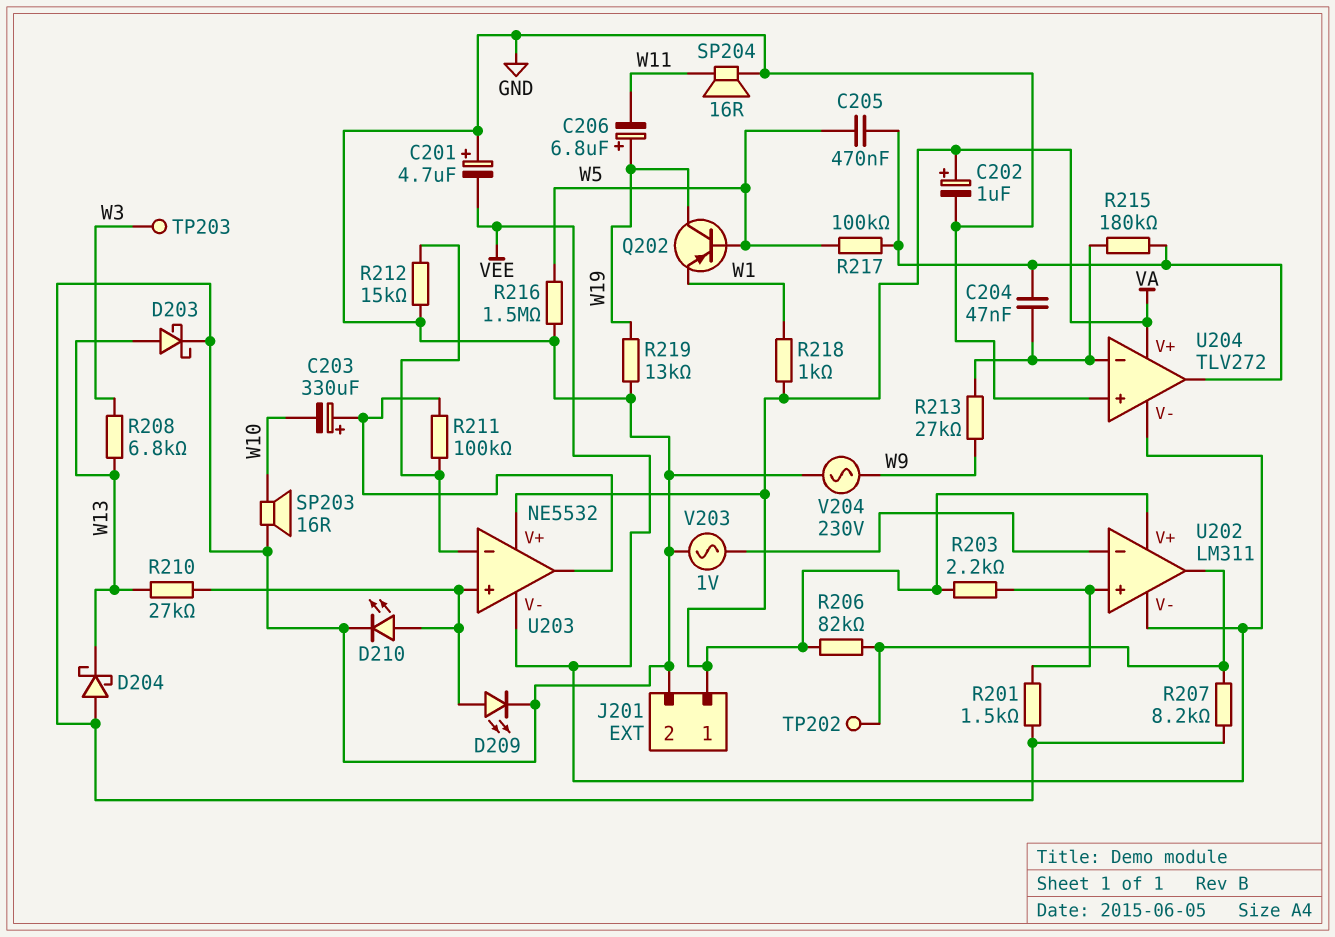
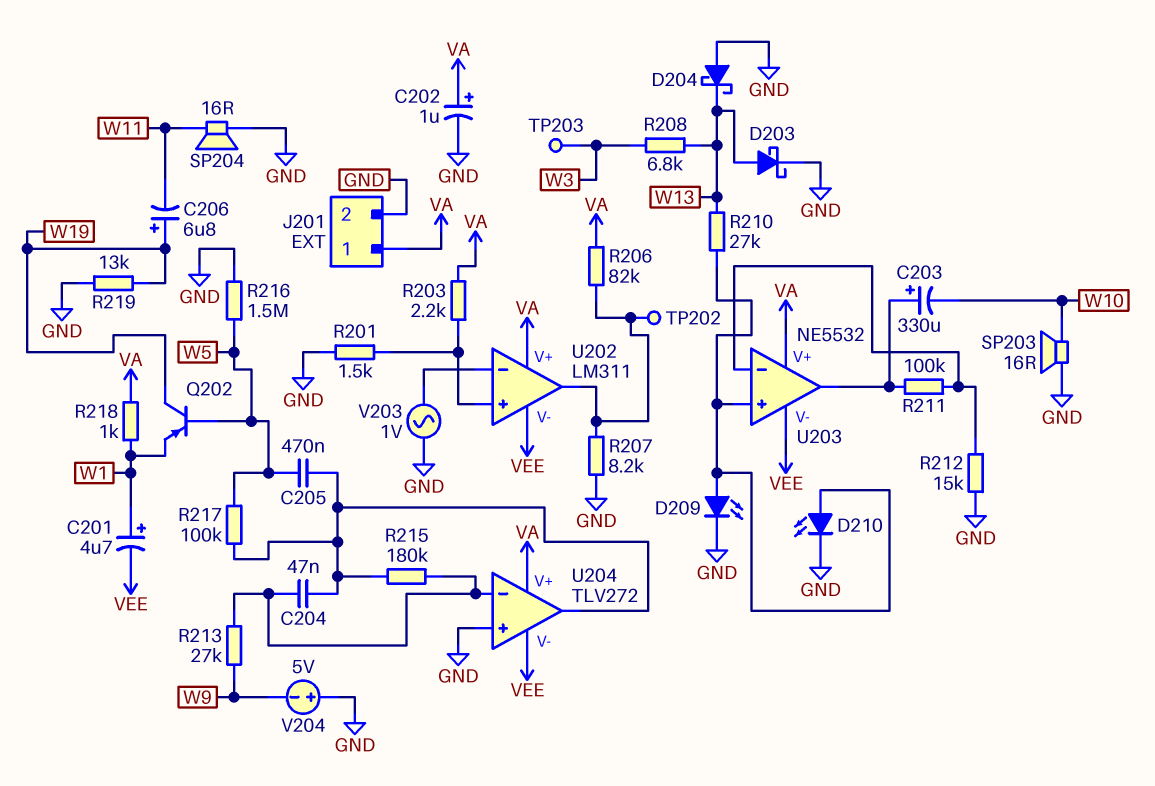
C201: 4.7uF (plus GND, minus VEE) -> 4.7uF (plus W1, minus VEE)
V204: AC 230V (GND, W9) -> 5V (plus GND, minus W9)

